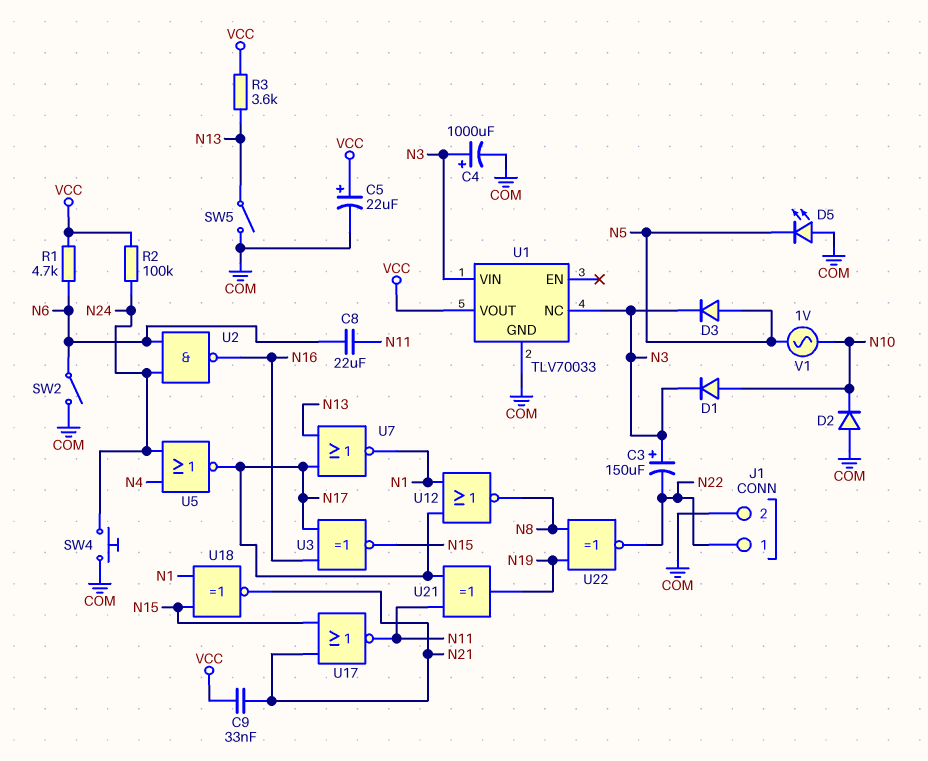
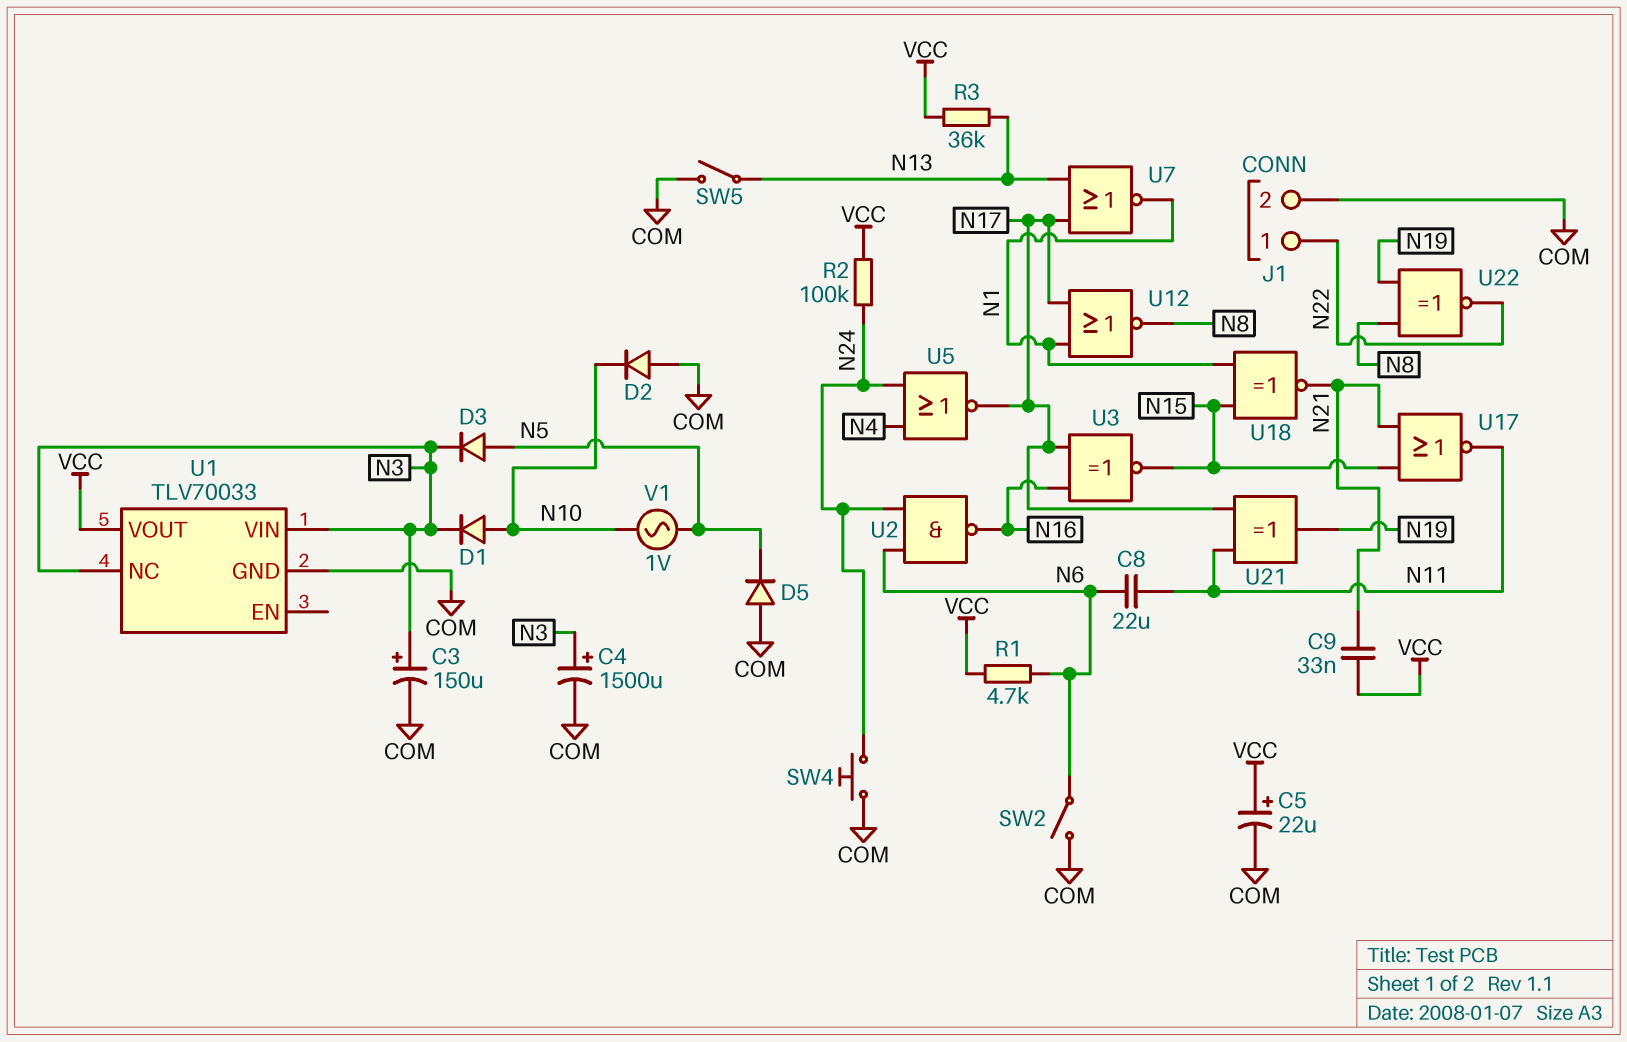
C3: 150uF (plus N3, minus N22) -> 150uF (plus N3, minus COM)
C4: 1000uF (plus N3, minus COM) -> 1500uF (plus N3, minus COM)
D5: LED (A COM, K N5) -> diode (A COM, K N5)
R3: 3.6k (N13, VCC) -> 36k (N13, VCC)

